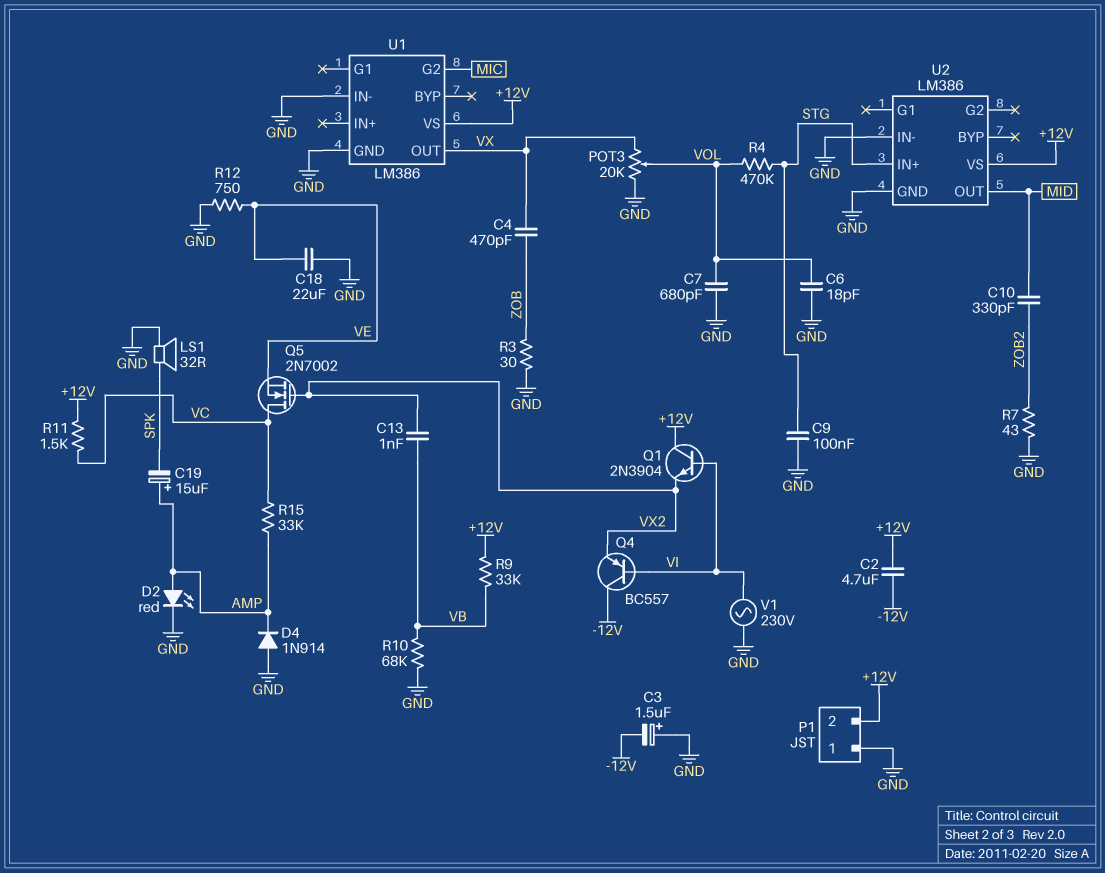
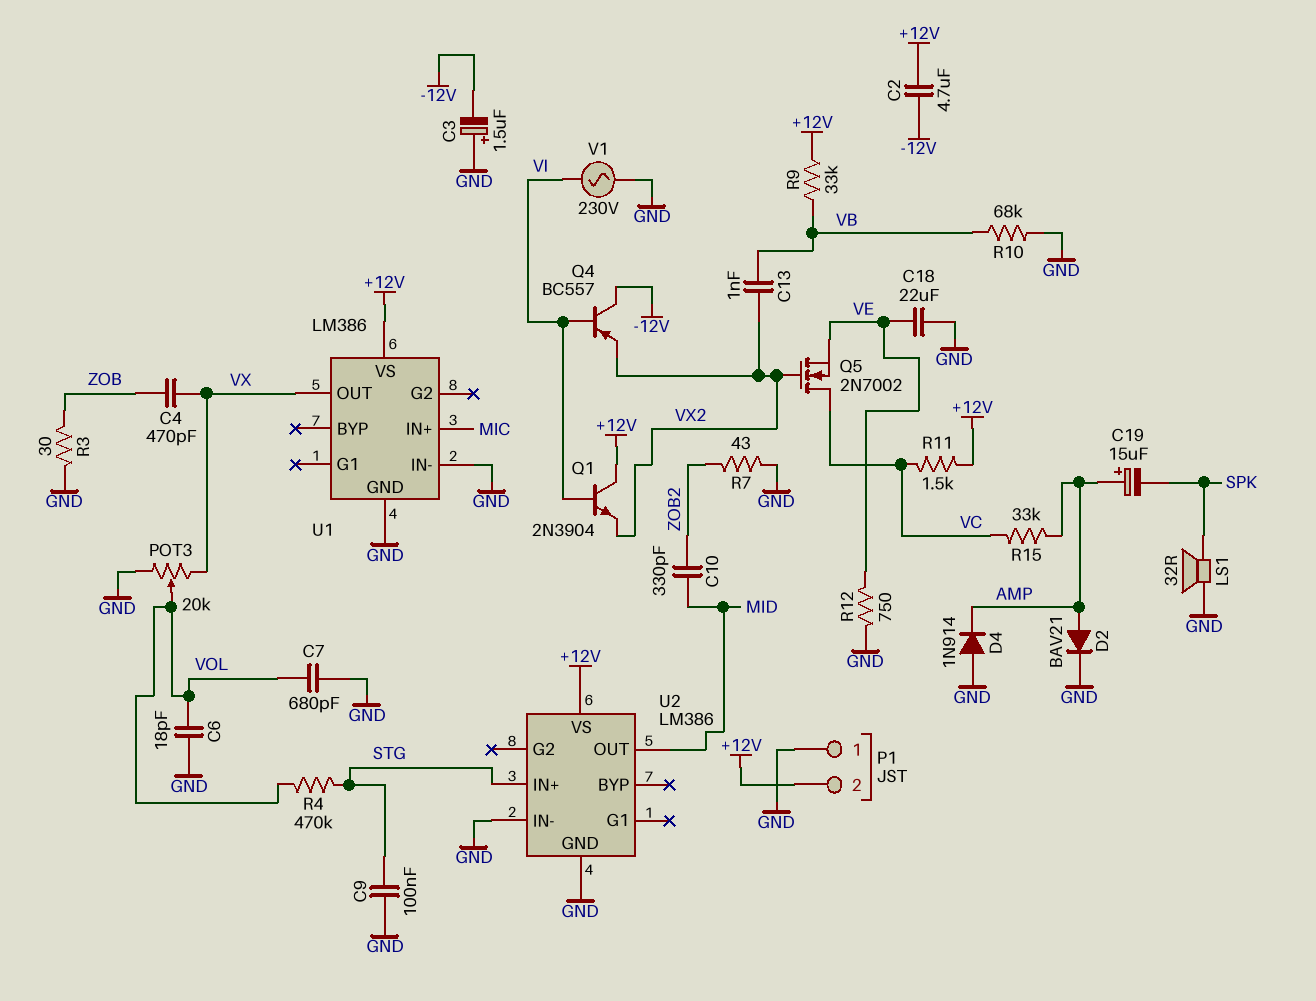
D2: LED red (A AMP, K GND) -> diode BAV21 (A AMP, K GND)
U1 pin G2: MIC -> none
U1 pin IN+: none -> MIC

